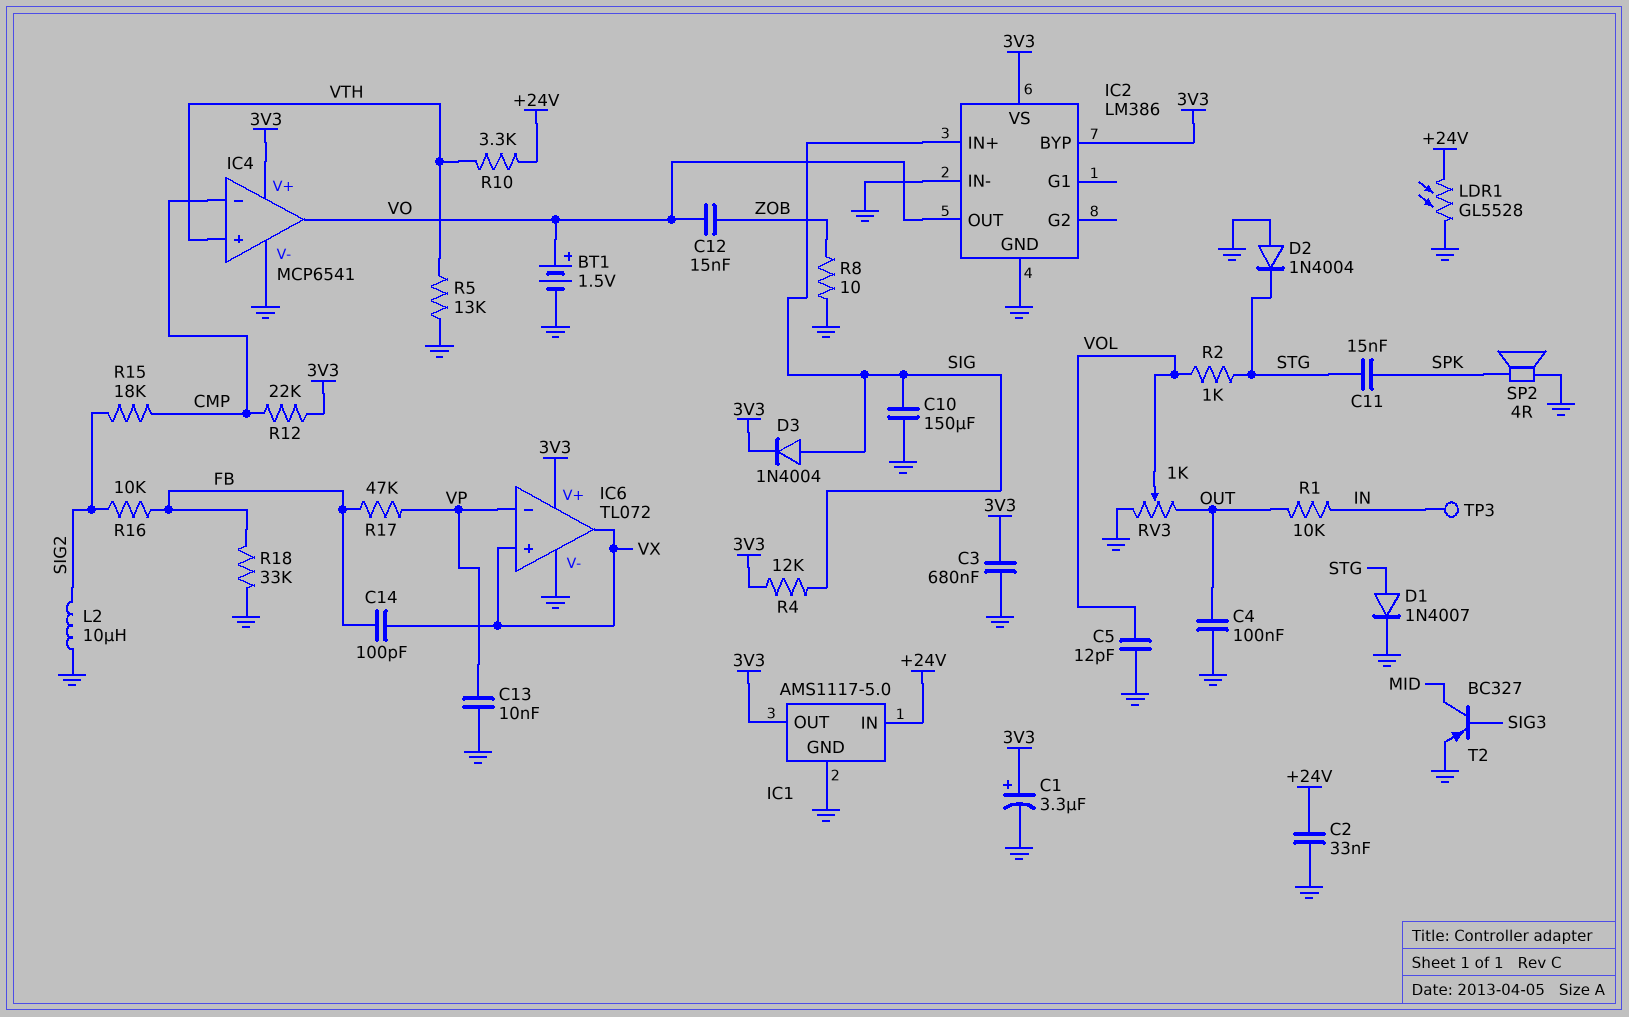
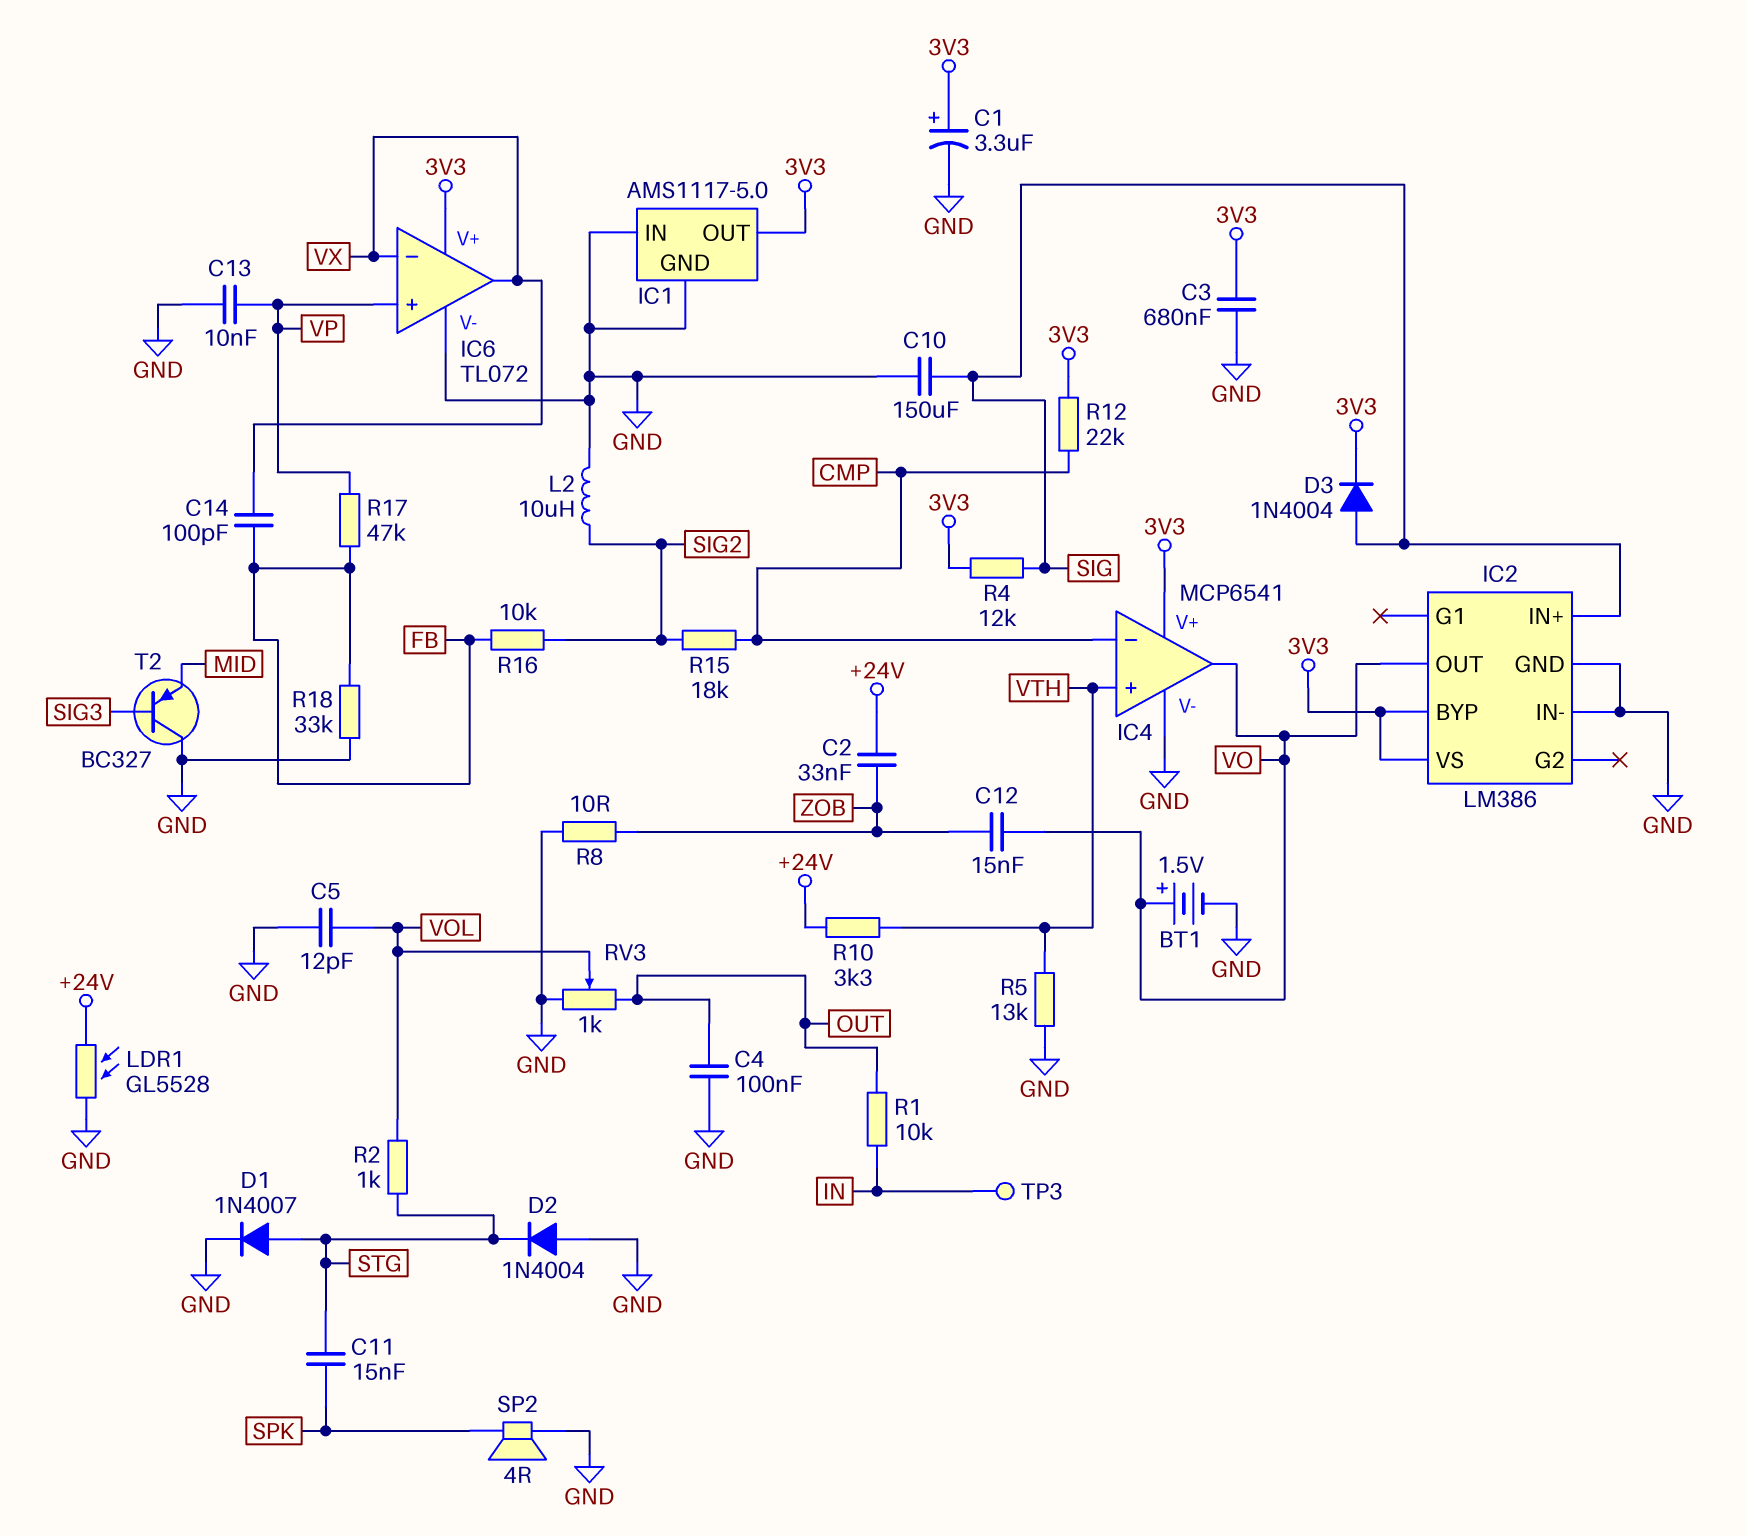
C2: 33nF (+24V, GND) -> 33nF (+24V, ZOB)
IC1 pin IN: +24V -> GND
IC6 pin in+: VX -> VP
IC6 pin in-: VP -> VX
T2: PNP BC327 (B SIG3, C MID, E GND) -> PNP BC327 (B SIG3, C GND, E MID)

